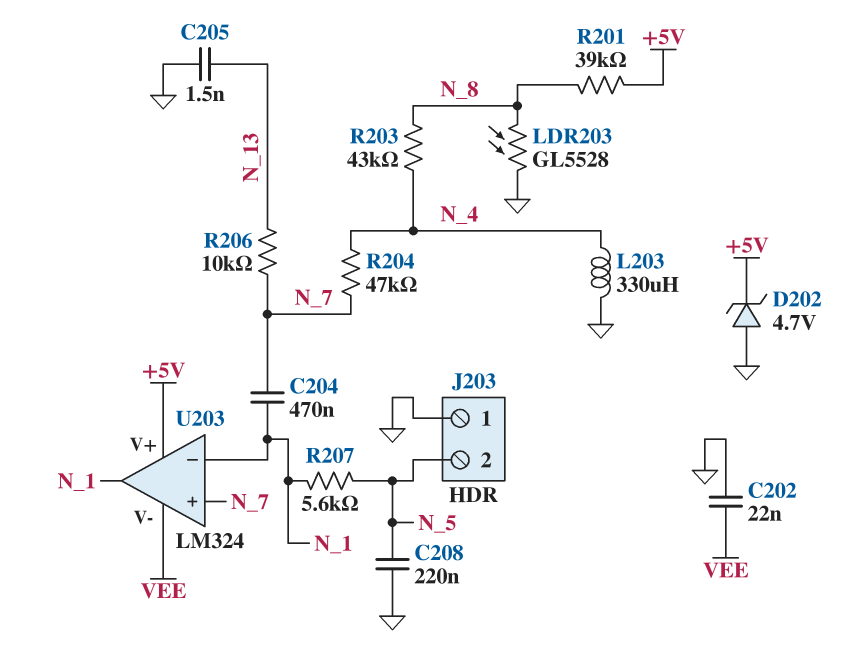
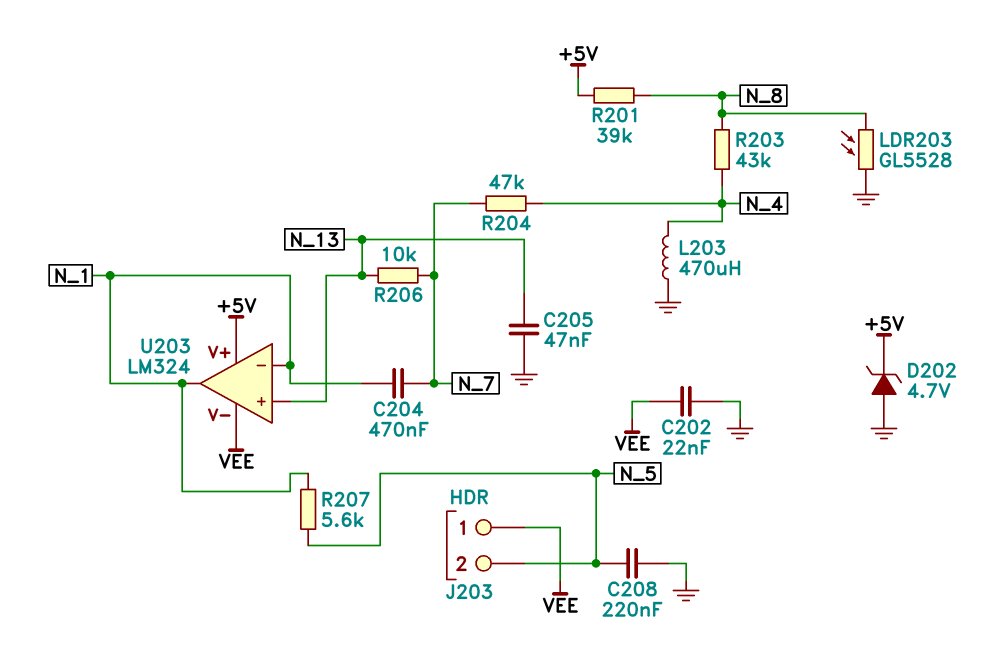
C205: 1.5nF (GND, N_13) -> 47nF (GND, N_13)
J203 pin 1: GND -> VEE
L203: 330uH (GND, N_4) -> 470uH (GND, N_4)
U203 pin in+: N_7 -> N_13

